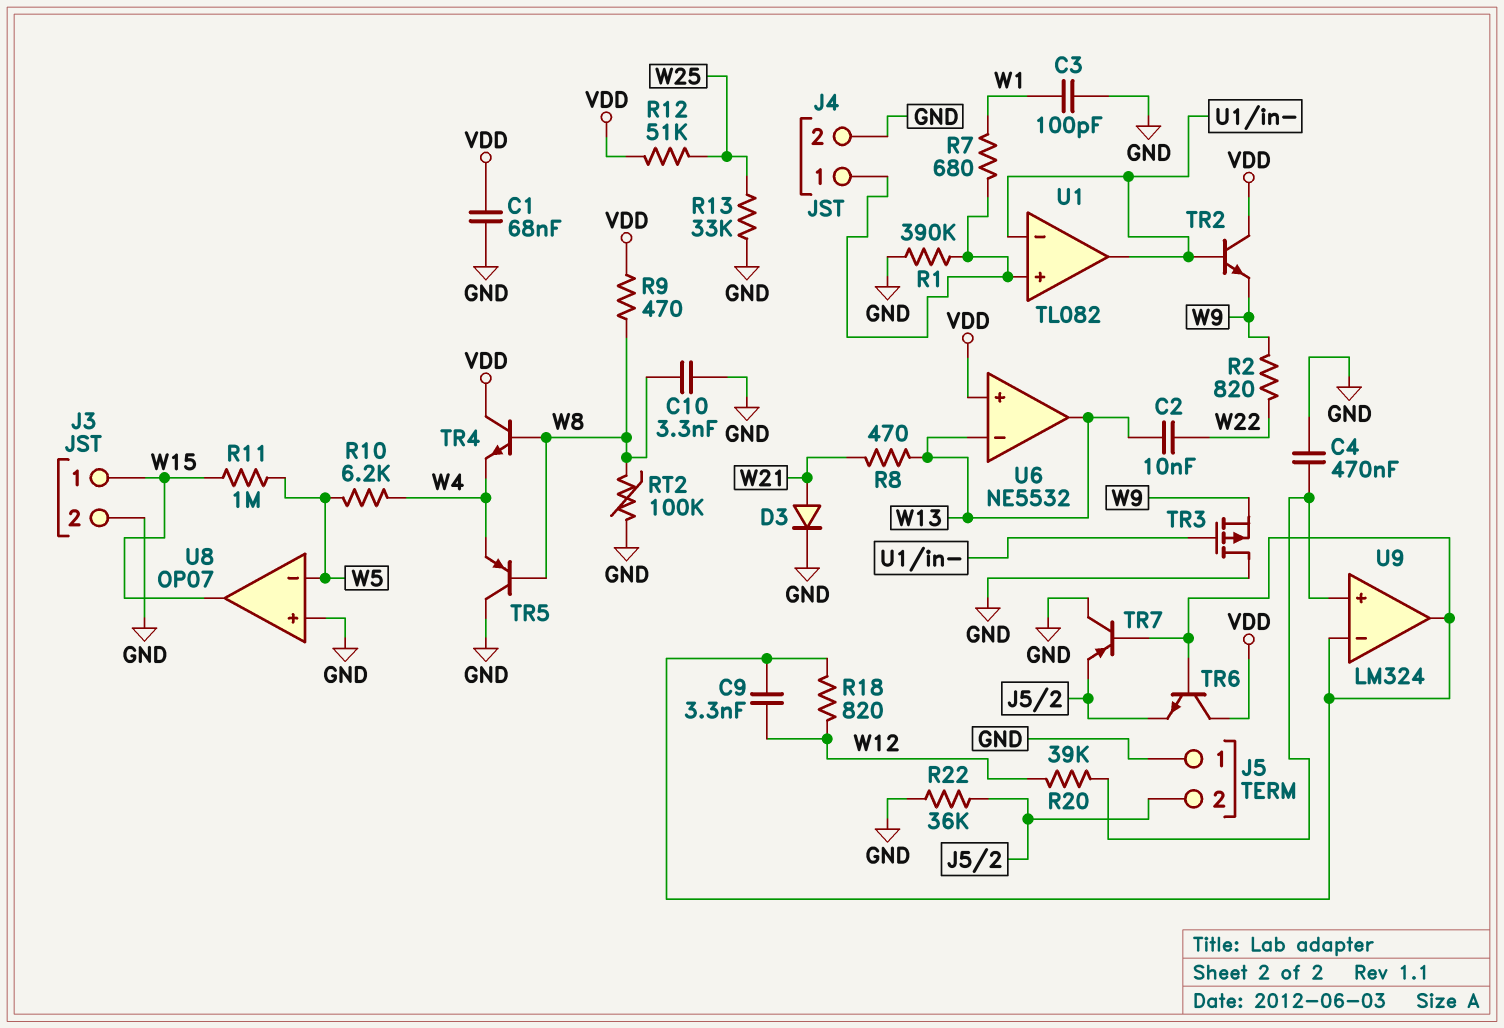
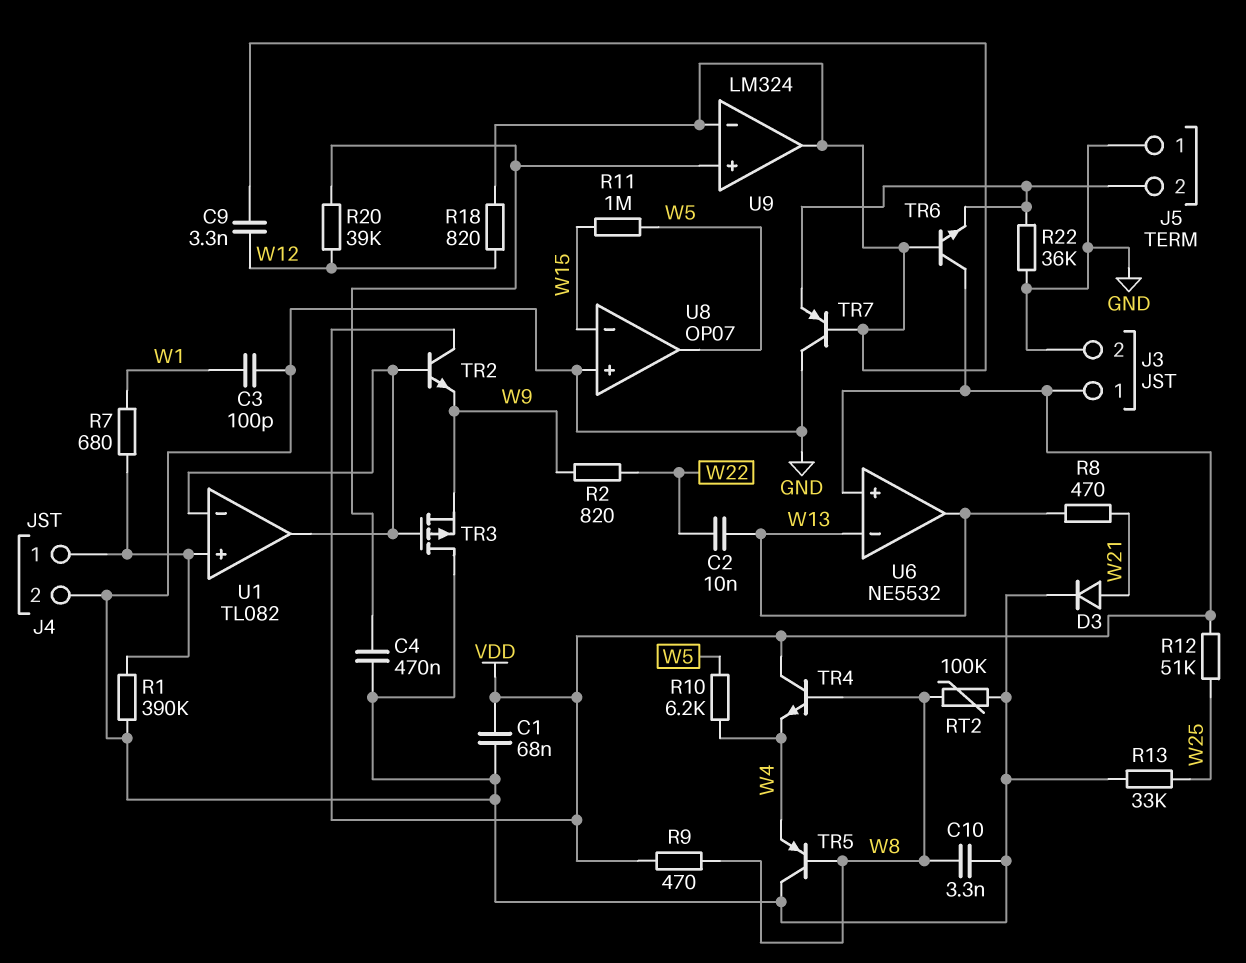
J3 pin 1: W15 -> VDD
U8 pin in-: W5 -> W15
U8 pin out: W15 -> W5

